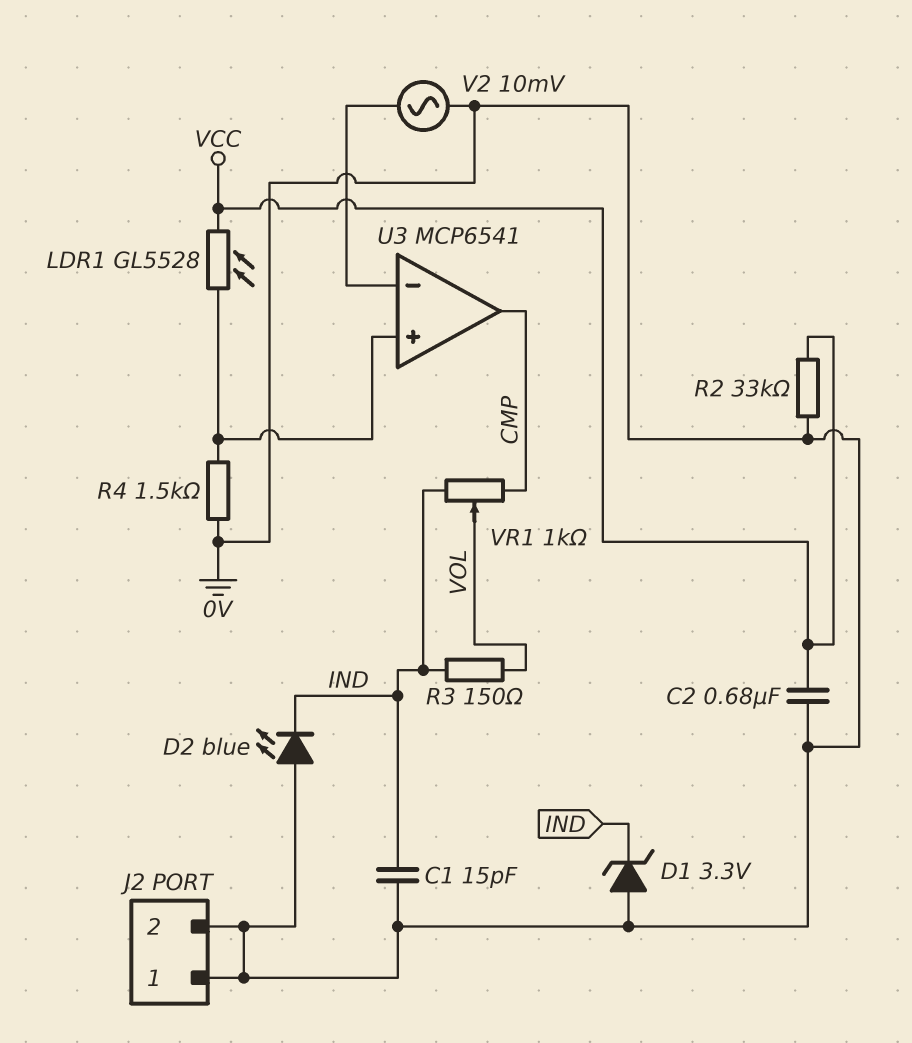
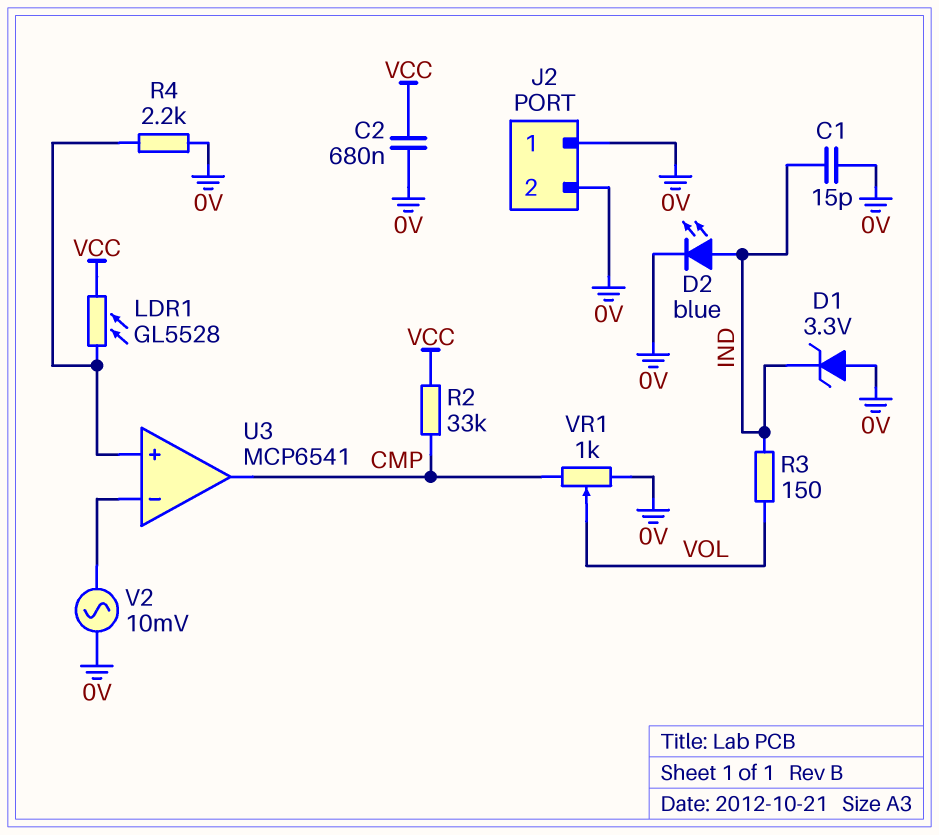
D2: LED blue (A 0V, K IND) -> LED blue (A IND, K 0V)
R2: 33k (0V, VCC) -> 33k (CMP, VCC)
R4: 1.5k (0V, U3/in+) -> 2.2k (0V, U3/in+)
VR1: 1k (CMP, IND, wiper VOL) -> 1k (0V, CMP, wiper VOL)

